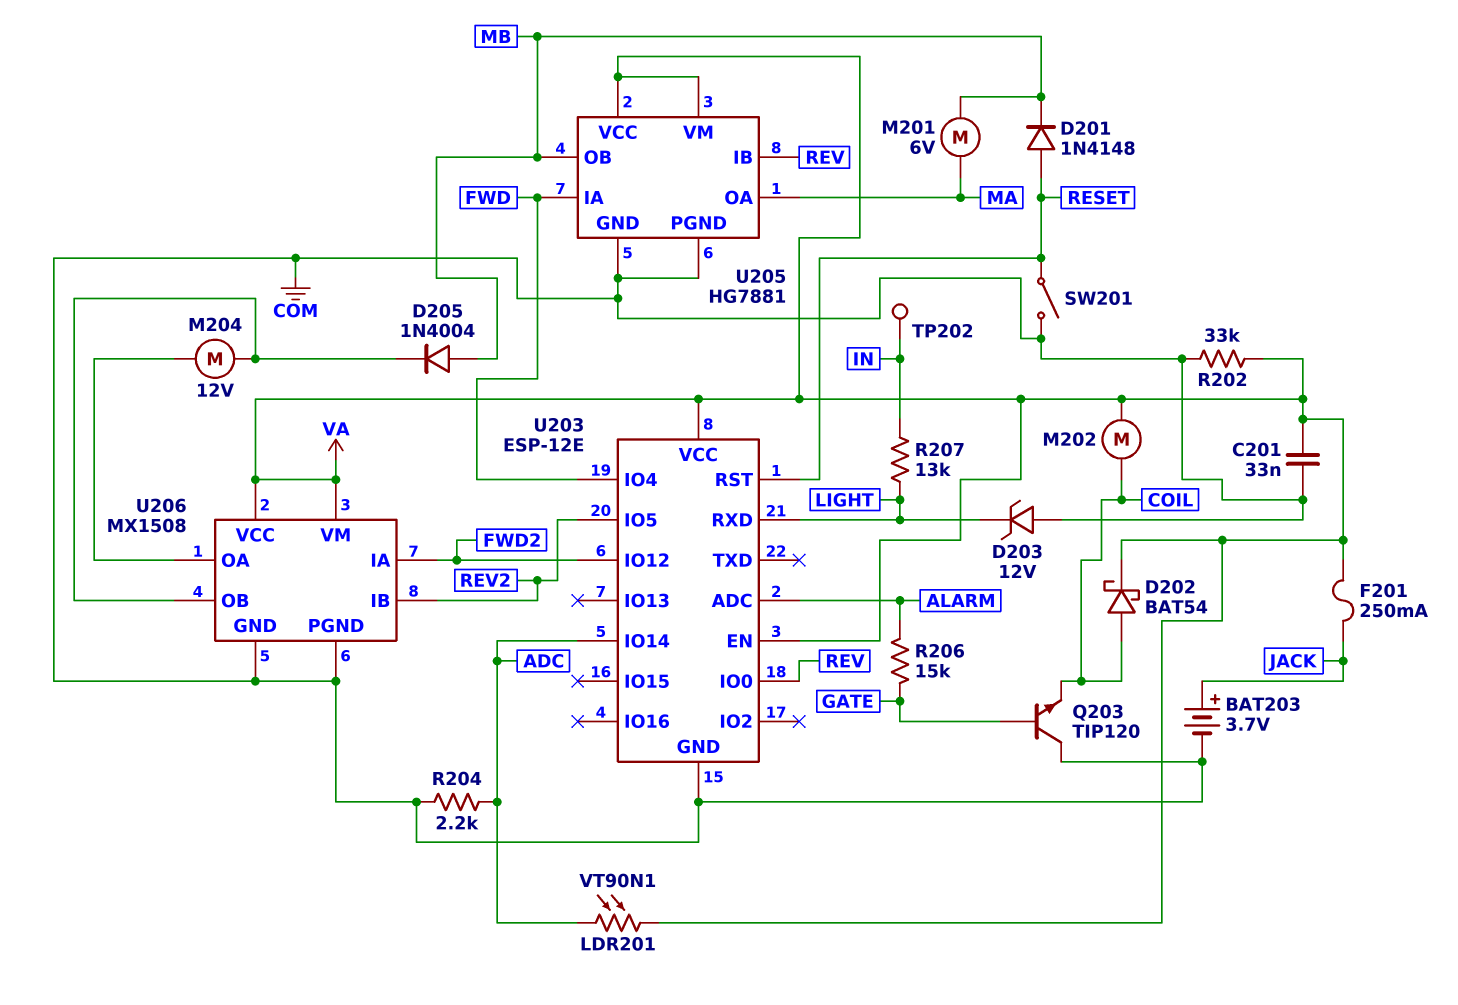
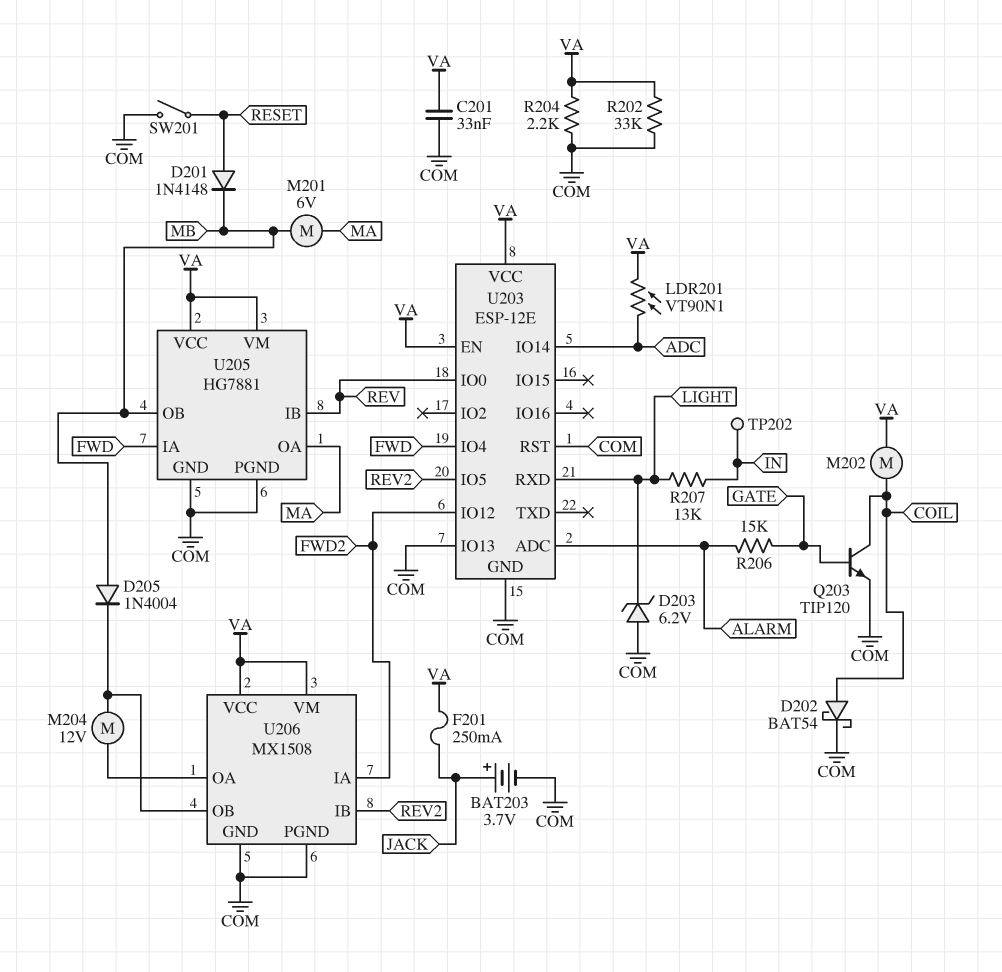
D202: schottky BAT54 (A COIL, K VA) -> schottky BAT54 (A COIL, K COM)
D203: zener 12V (A COM, K LIGHT) -> zener 6.2V (A COM, K LIGHT)
Q203: NPN TIP120 (B GATE, C COM, E COIL) -> NPN TIP120 (B GATE, C COIL, E COM)
R204: 2.2k (ADC, COM) -> 2.2k (COM, VA)
U203 pin IO13: none -> COM
U203 pin RST: RESET -> COM

